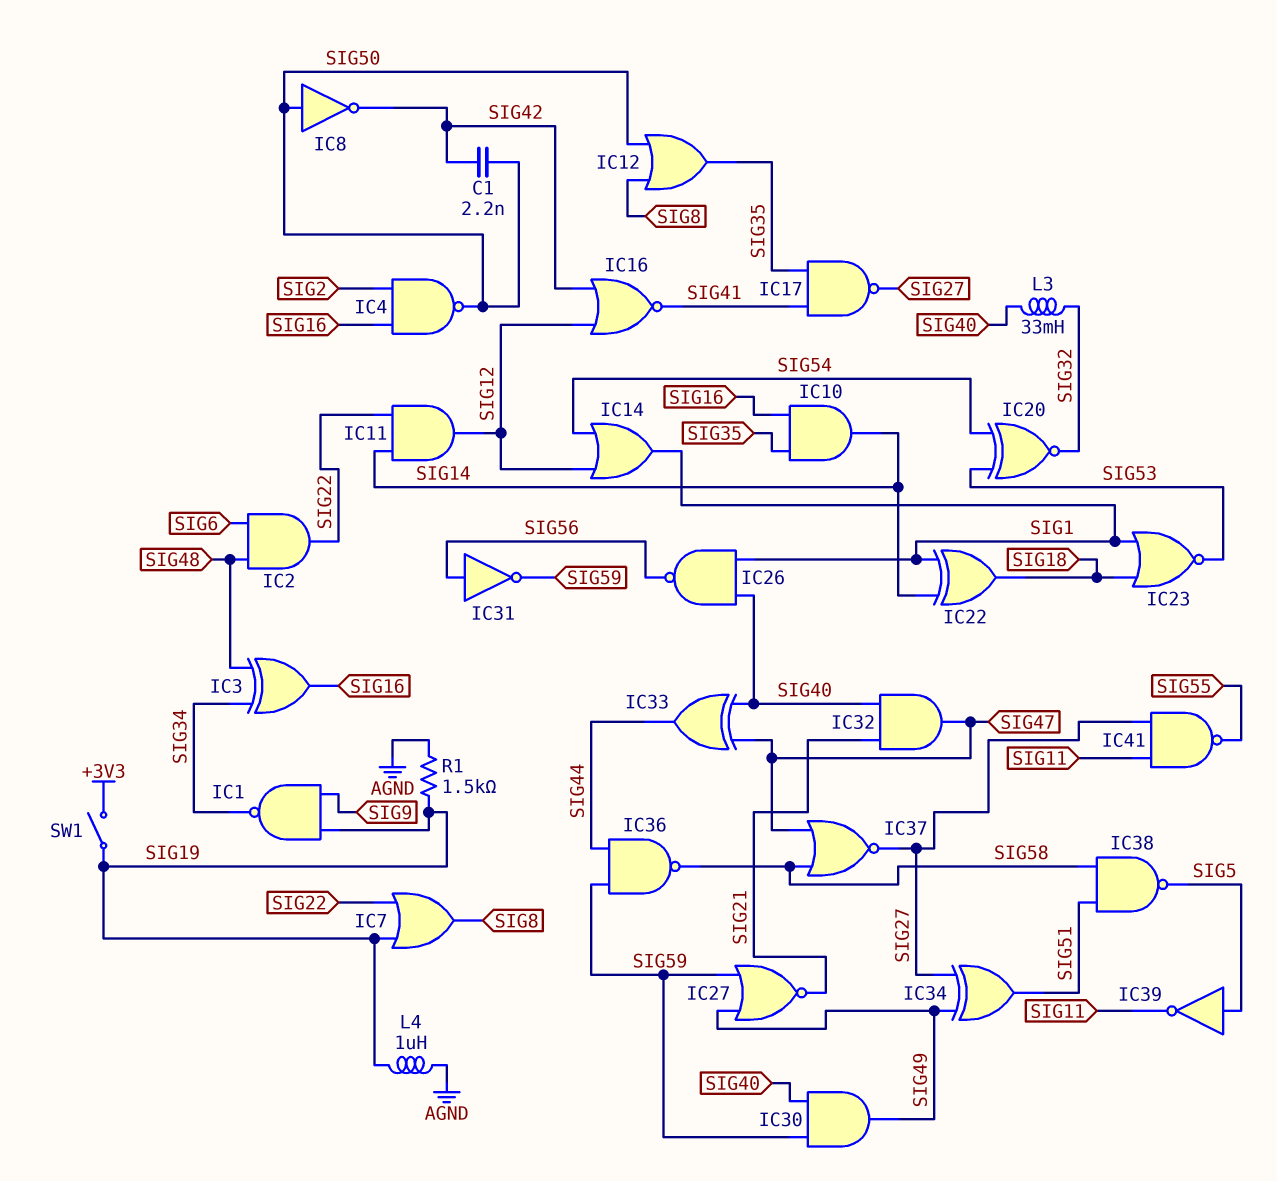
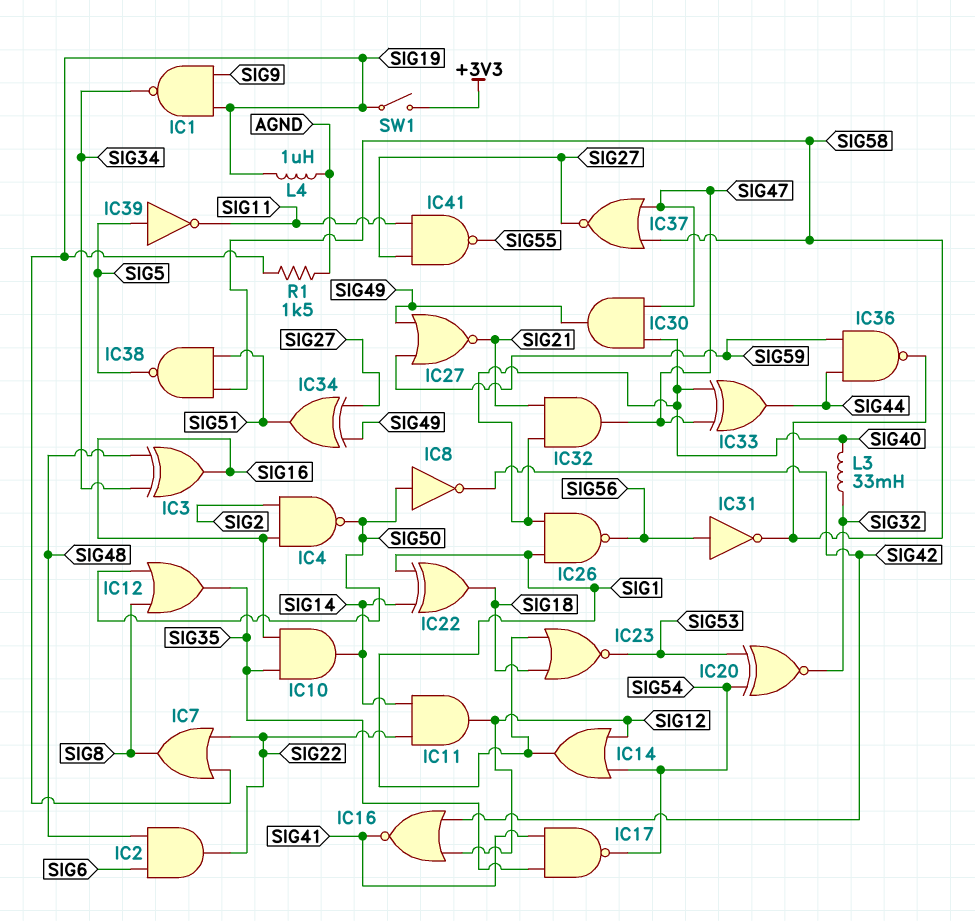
C1: 2.2nF (SIG42, SIG50) -> none
IC17: NAND (in SIG35, in SIG41, out SIG27) -> NAND (in SIG35, in SIG41, out SIG54)
IC30: AND (in SIG40, in SIG59, out SIG49) -> AND (in SIG40, in SIG47, out SIG49)
IC31: NOT (in SIG56, out SIG59) -> NOT (in SIG56, out SIG58)

